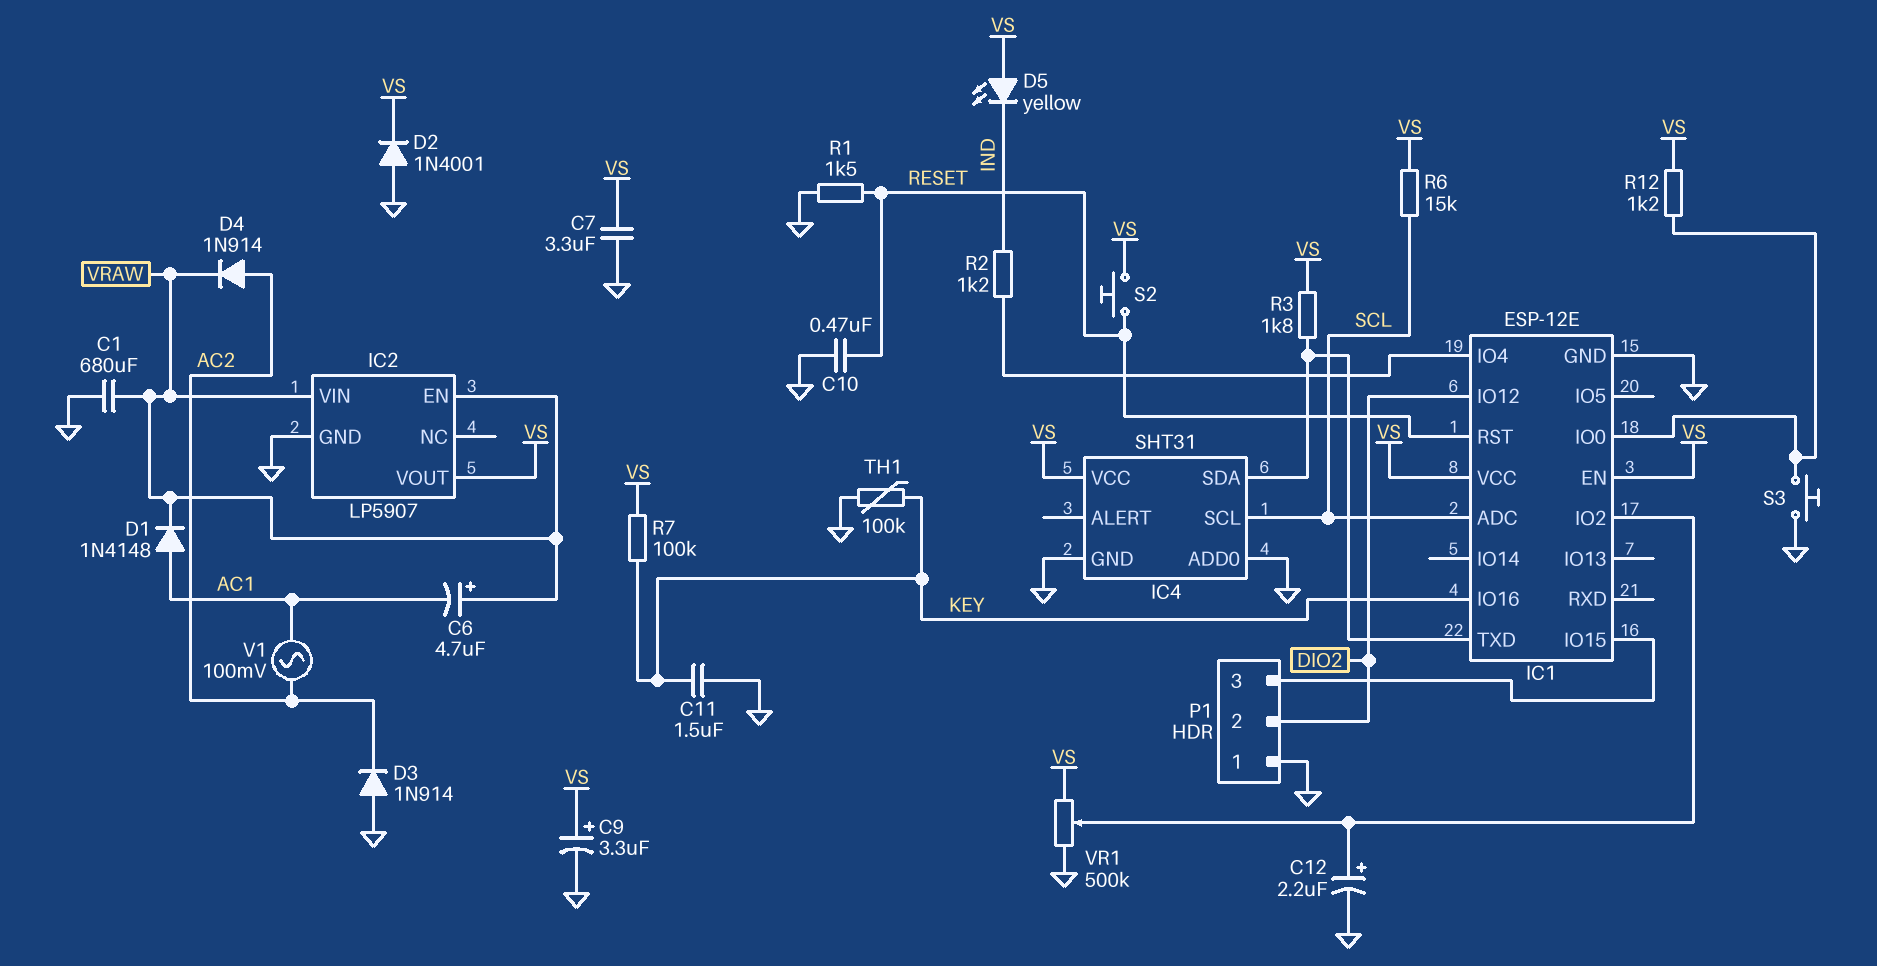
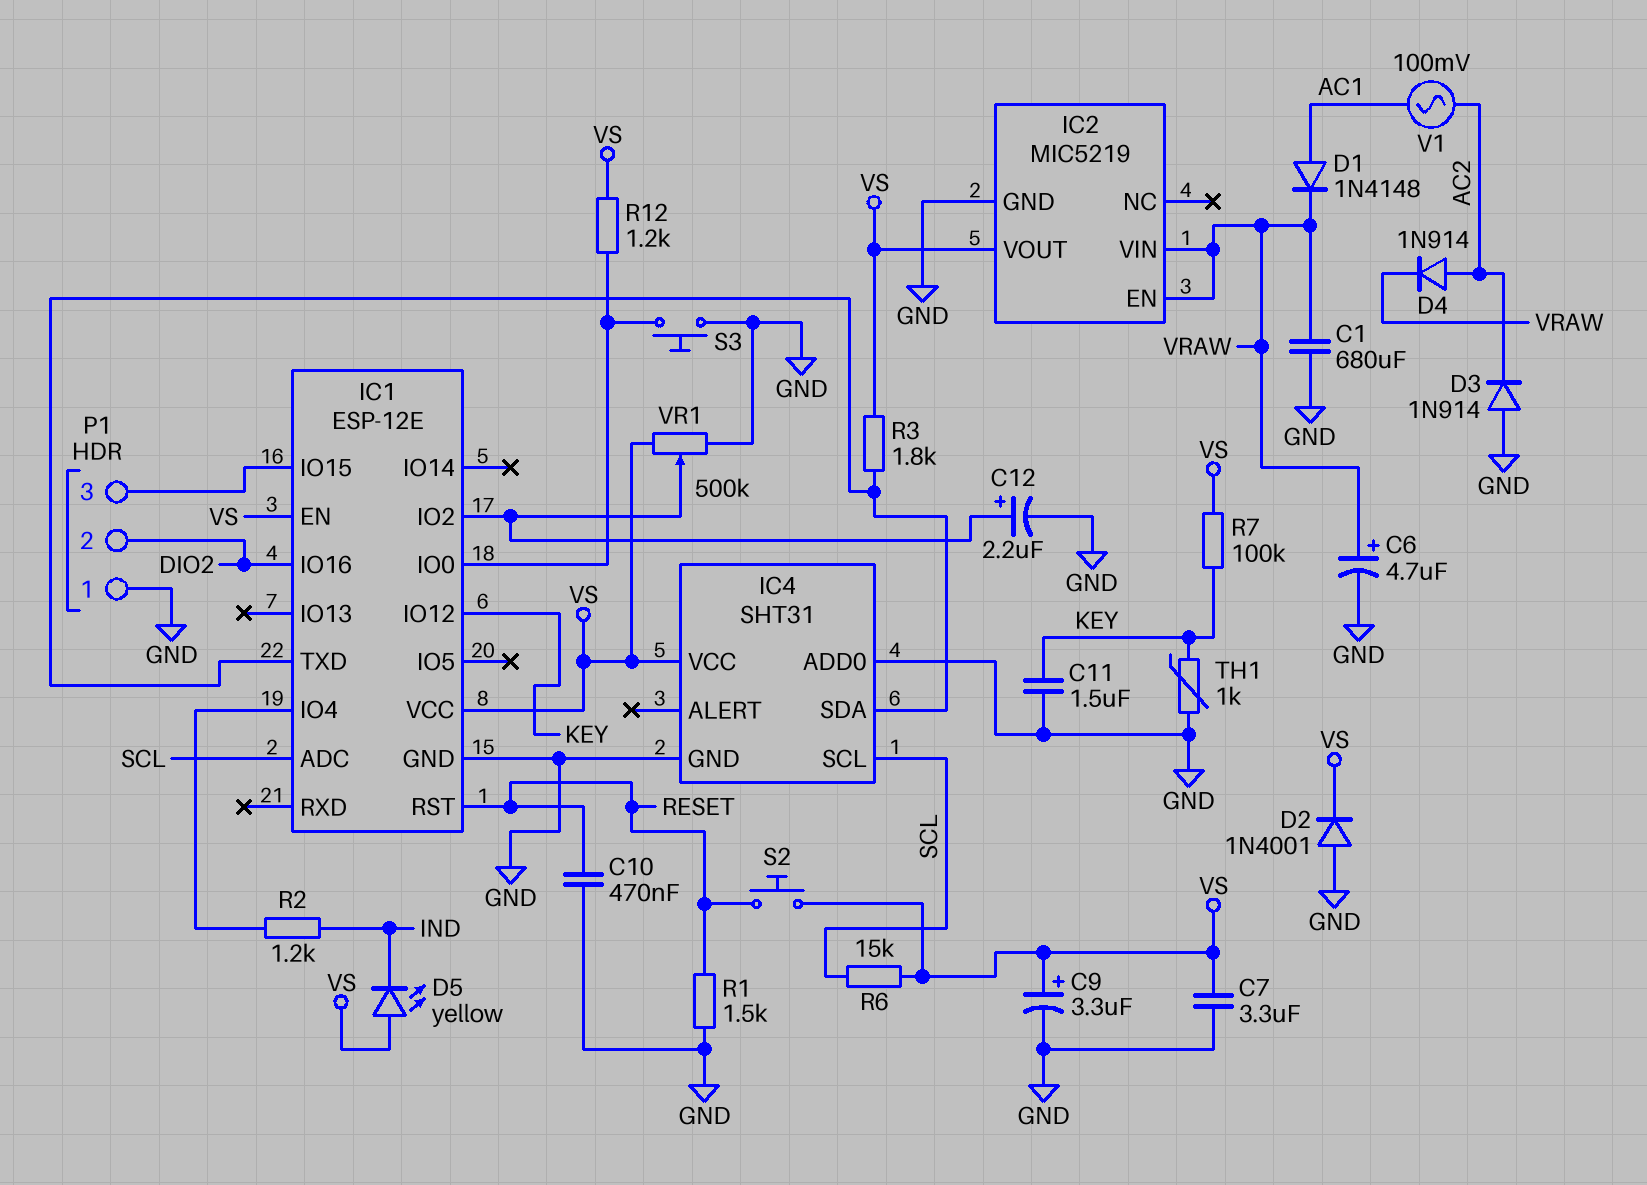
C6: 4.7uF (plus VRAW, minus AC1) -> 4.7uF (plus VRAW, minus GND)
IC1 pin IO12: DIO2 -> KEY
IC1 pin IO16: KEY -> DIO2
IC2: LP5907 -> MIC5219
TH1: 100k (GND, KEY) -> 1k (GND, KEY)

